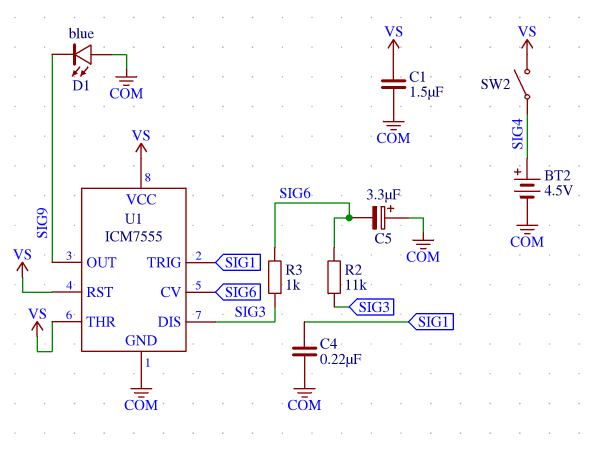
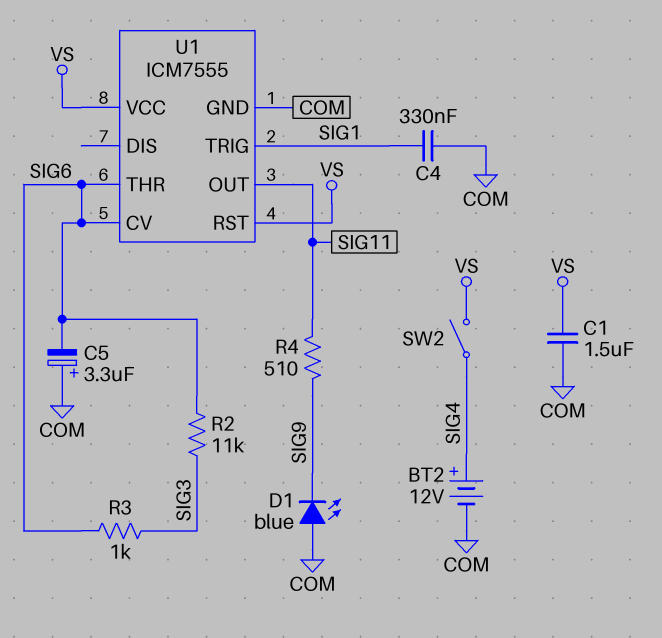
BT2: 4.5V (plus SIG4, minus COM) -> 12V (plus SIG4, minus COM)
C4: 220nF (COM, SIG1) -> 330nF (COM, SIG1)
R4: none -> 510 (SIG9, SIG11)
U1 pin DIS: SIG3 -> none
U1 pin OUT: SIG9 -> SIG11
U1 pin THR: VS -> SIG6

